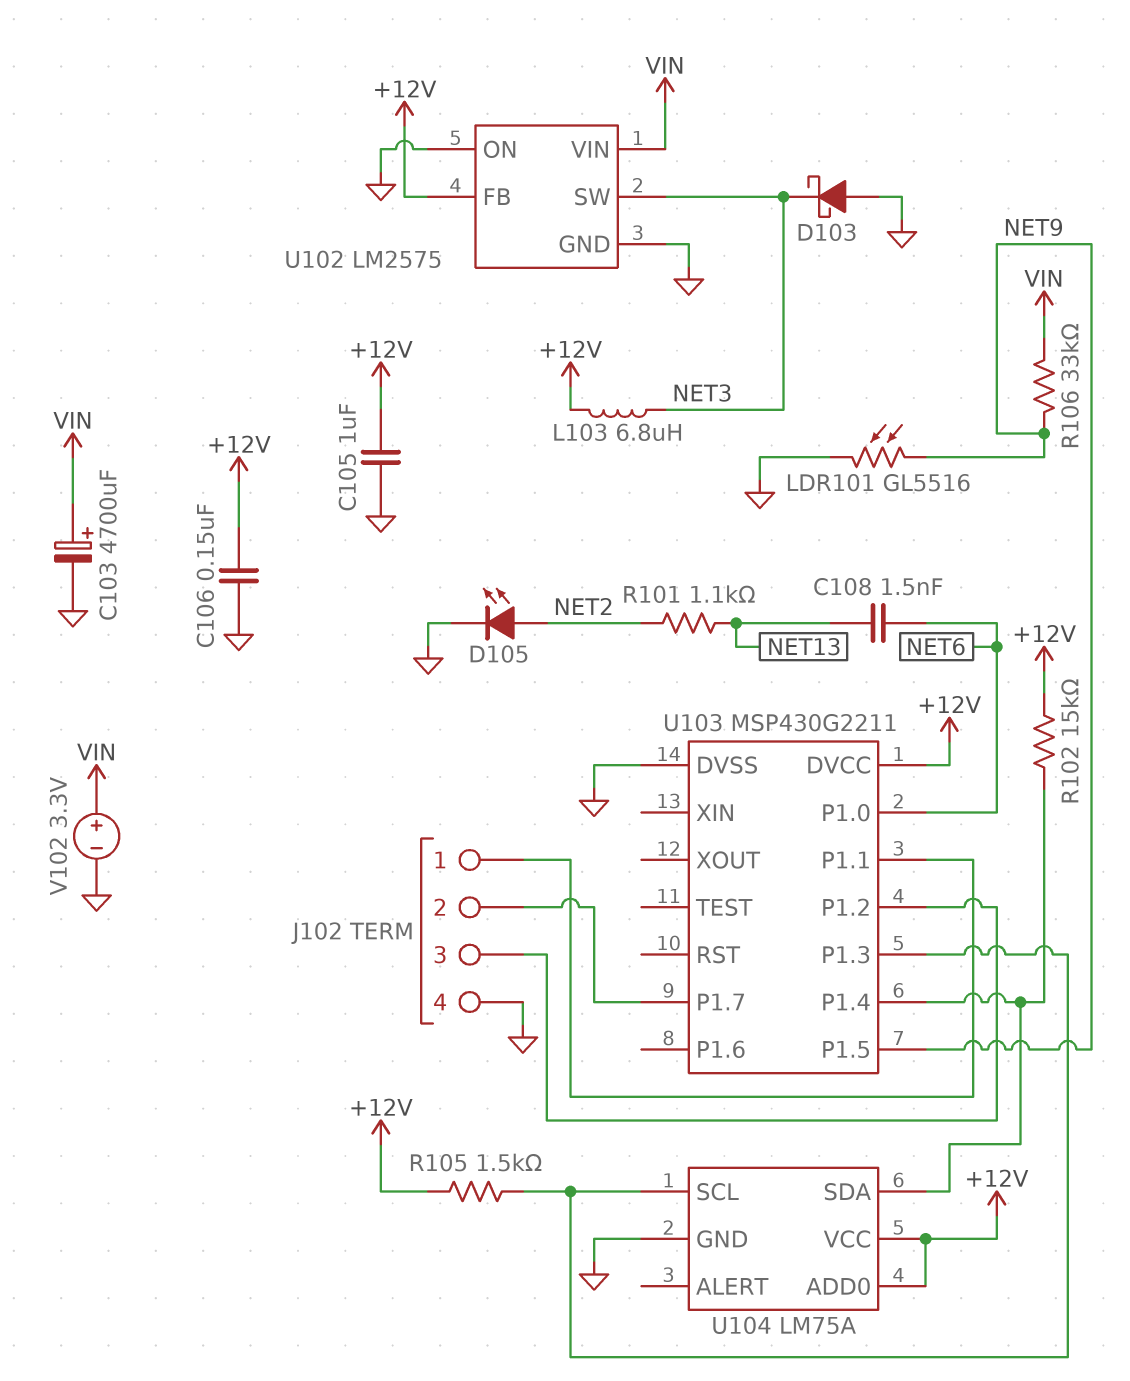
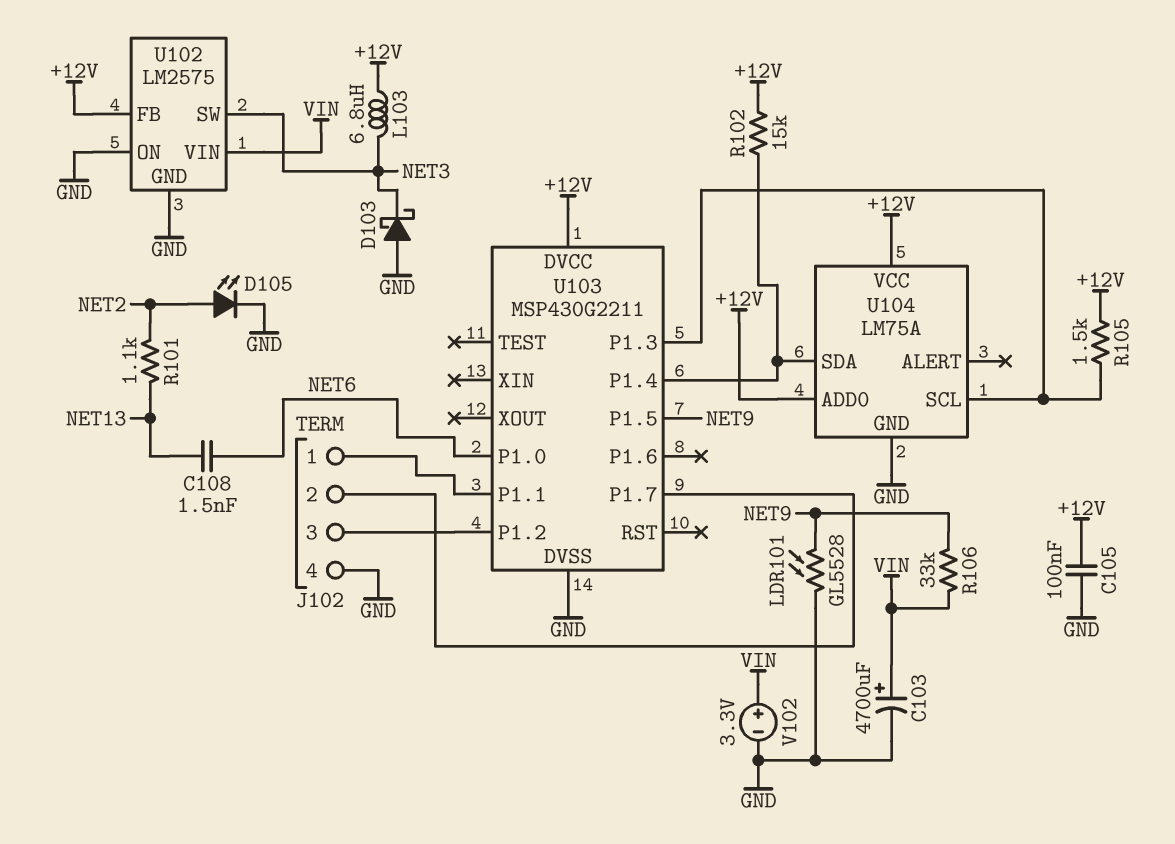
C105: 1uF (+12V, GND) -> 100nF (+12V, GND)
C106: 150nF (+12V, GND) -> none
LDR101: GL5516 (GND, NET9) -> GL5528 (GND, NET9)

